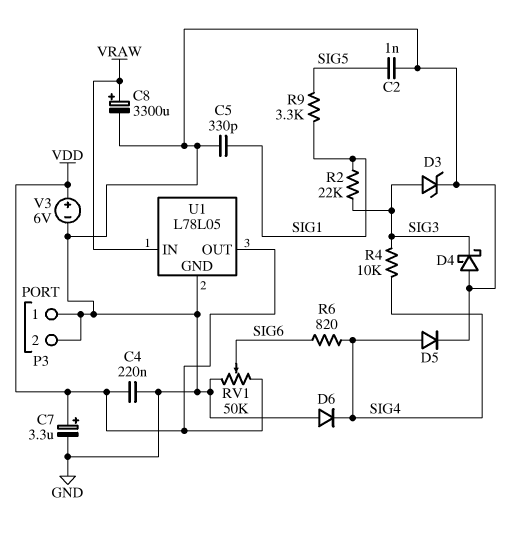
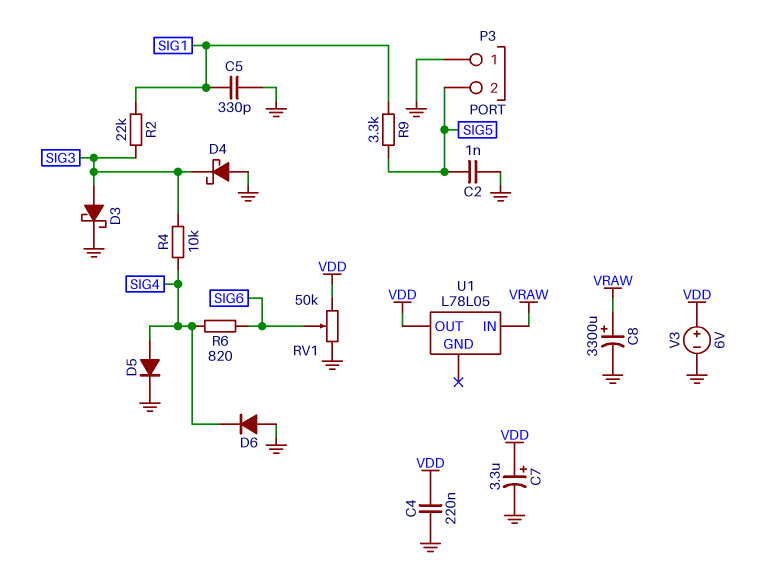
D3: zener (A SIG3, K GND) -> schottky (A SIG3, K GND)
P3 pin 2: GND -> SIG5
U1 pin GND: GND -> none

